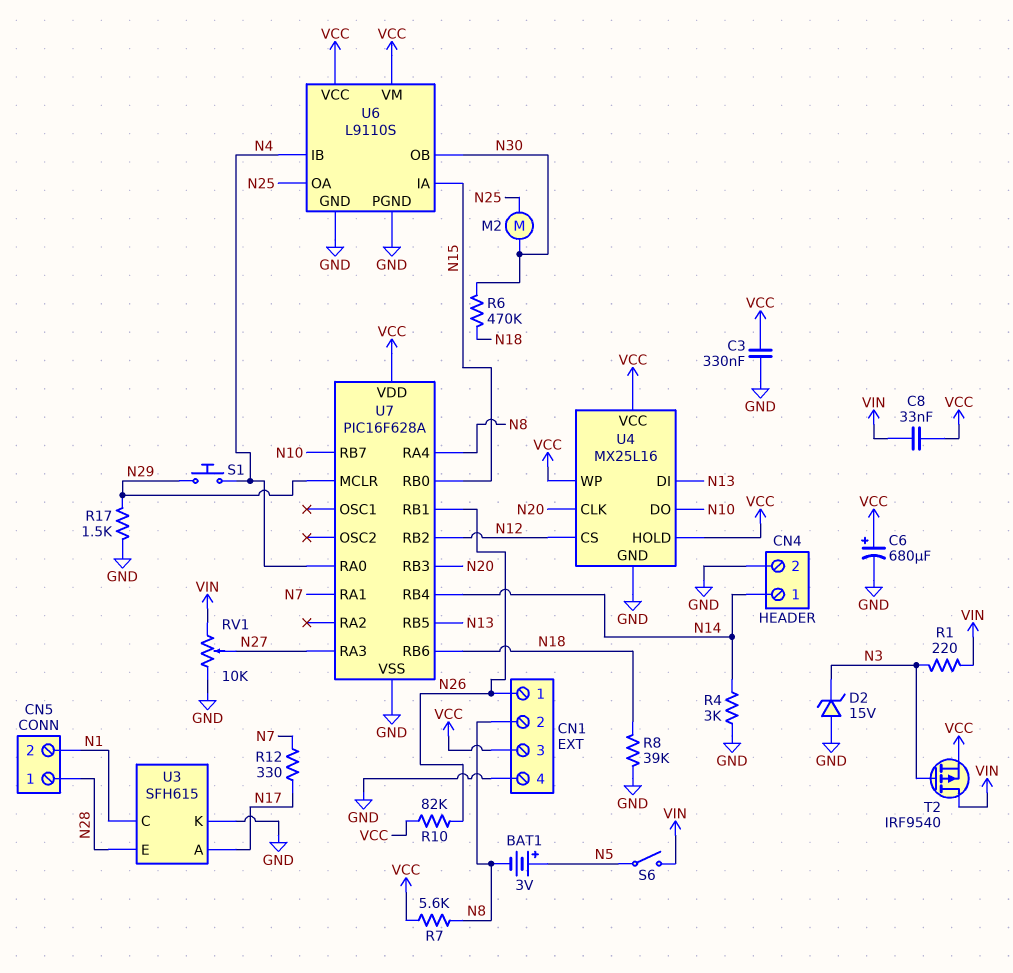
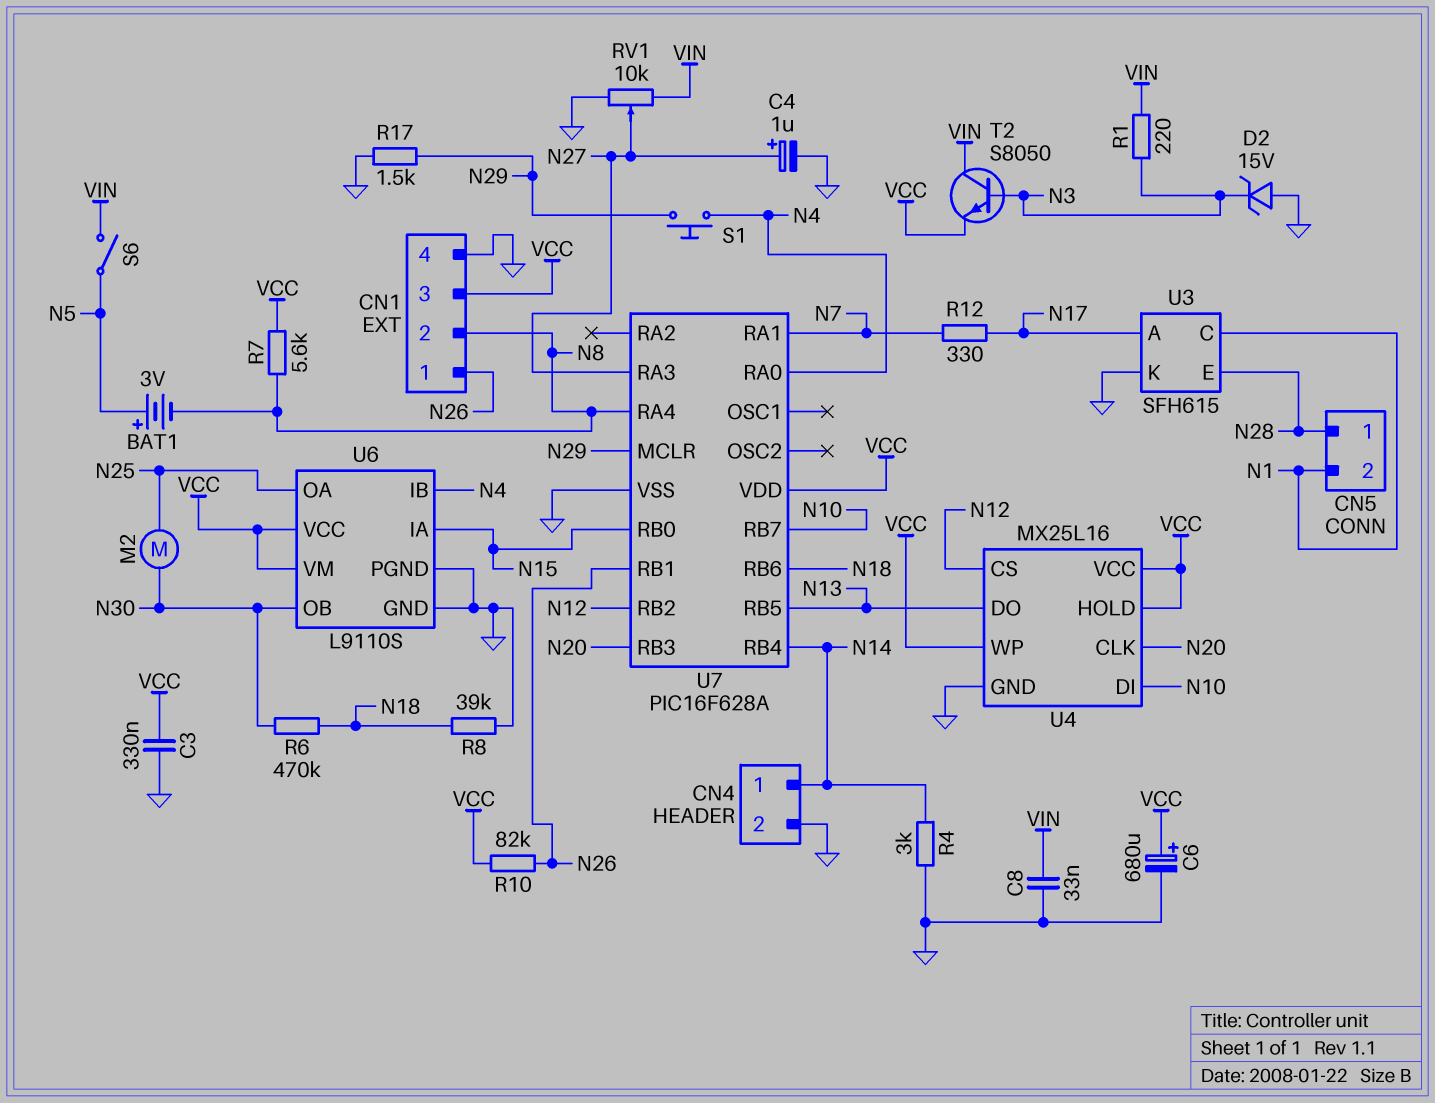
C4: none -> 1uF (plus N27, minus GND)
C8: 33nF (VCC, VIN) -> 33nF (GND, VIN)
T2: PMOS IRF9540 (G N3, D VIN, S VCC) -> NPN S8050 (B N3, C VIN, E VCC)
U4 pin DI: N13 -> N10
U4 pin DO: N10 -> N13

